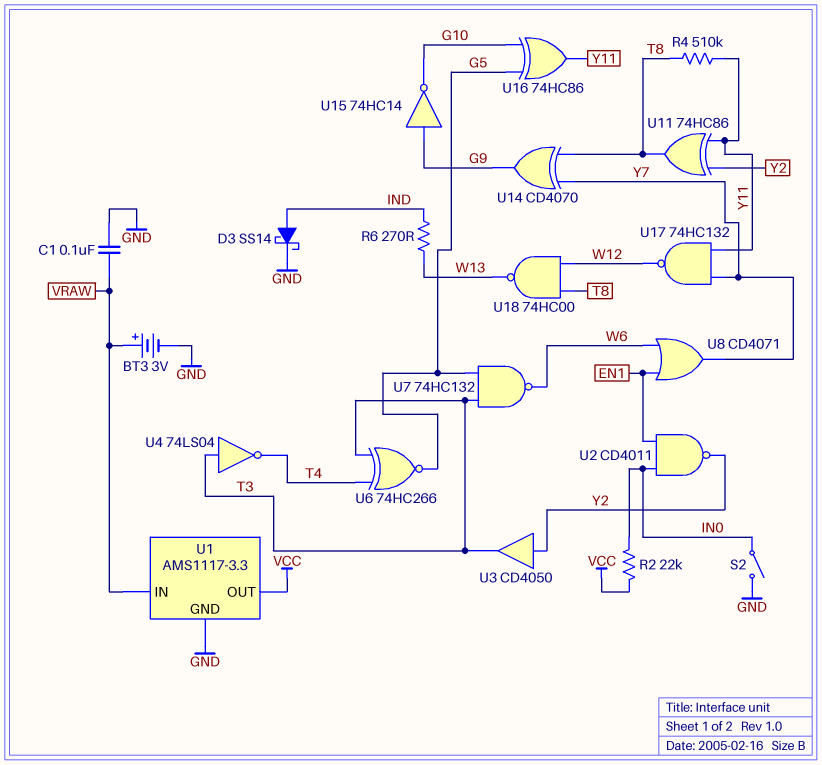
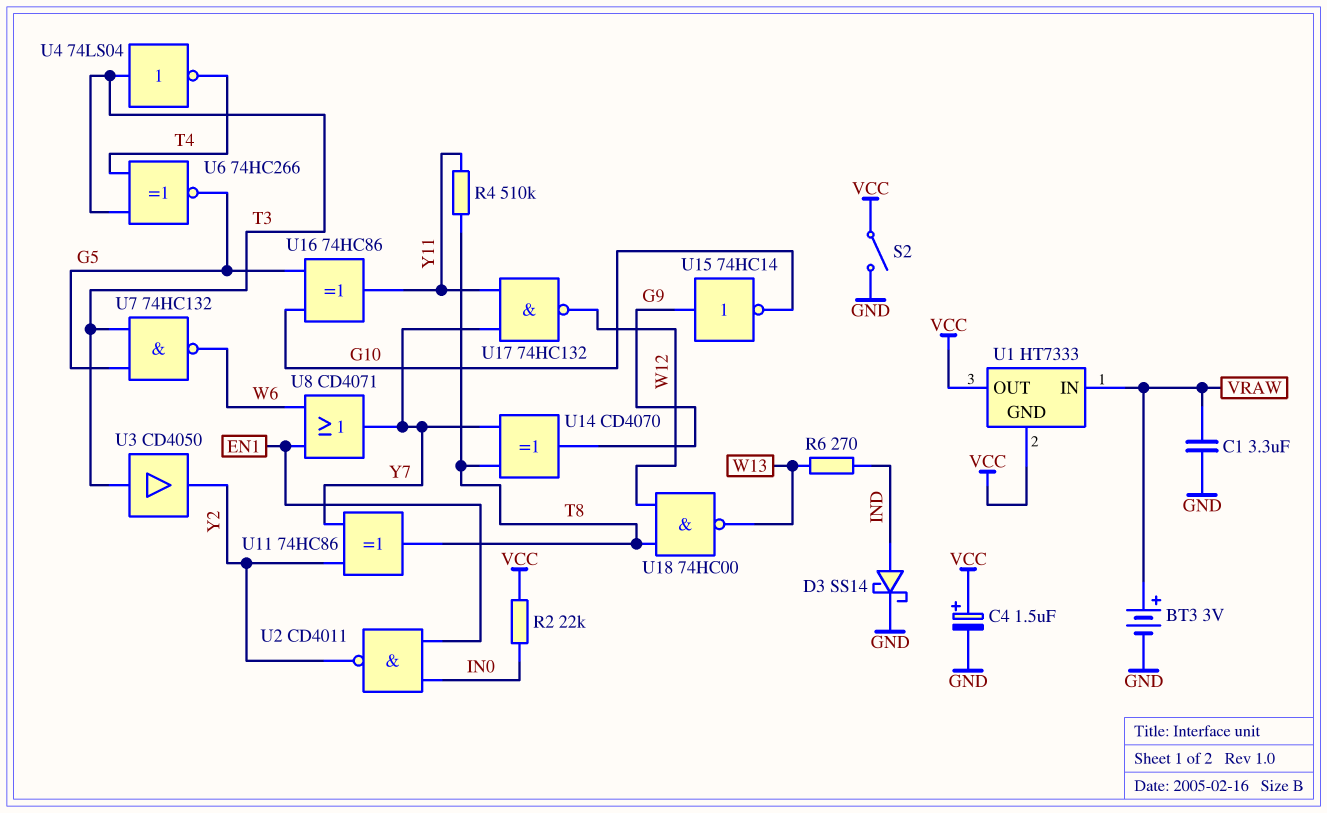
C1: 100nF (GND, VRAW) -> 3.3uF (GND, VRAW)
C4: none -> 1.5uF (plus VCC, minus GND)
S2: switch (GND, IN0) -> switch (GND, VCC)
U1: AMS1117-3.3 -> HT7333
U1 pin GND: GND -> VCC
U3: buffer CD4050 (in Y2, out T3) -> buffer CD4050 (in T3, out Y2)
U11: XOR 74HC86 (in Y2, in Y11, out T8) -> XOR 74HC86 (in Y2, in Y7, out T8)

